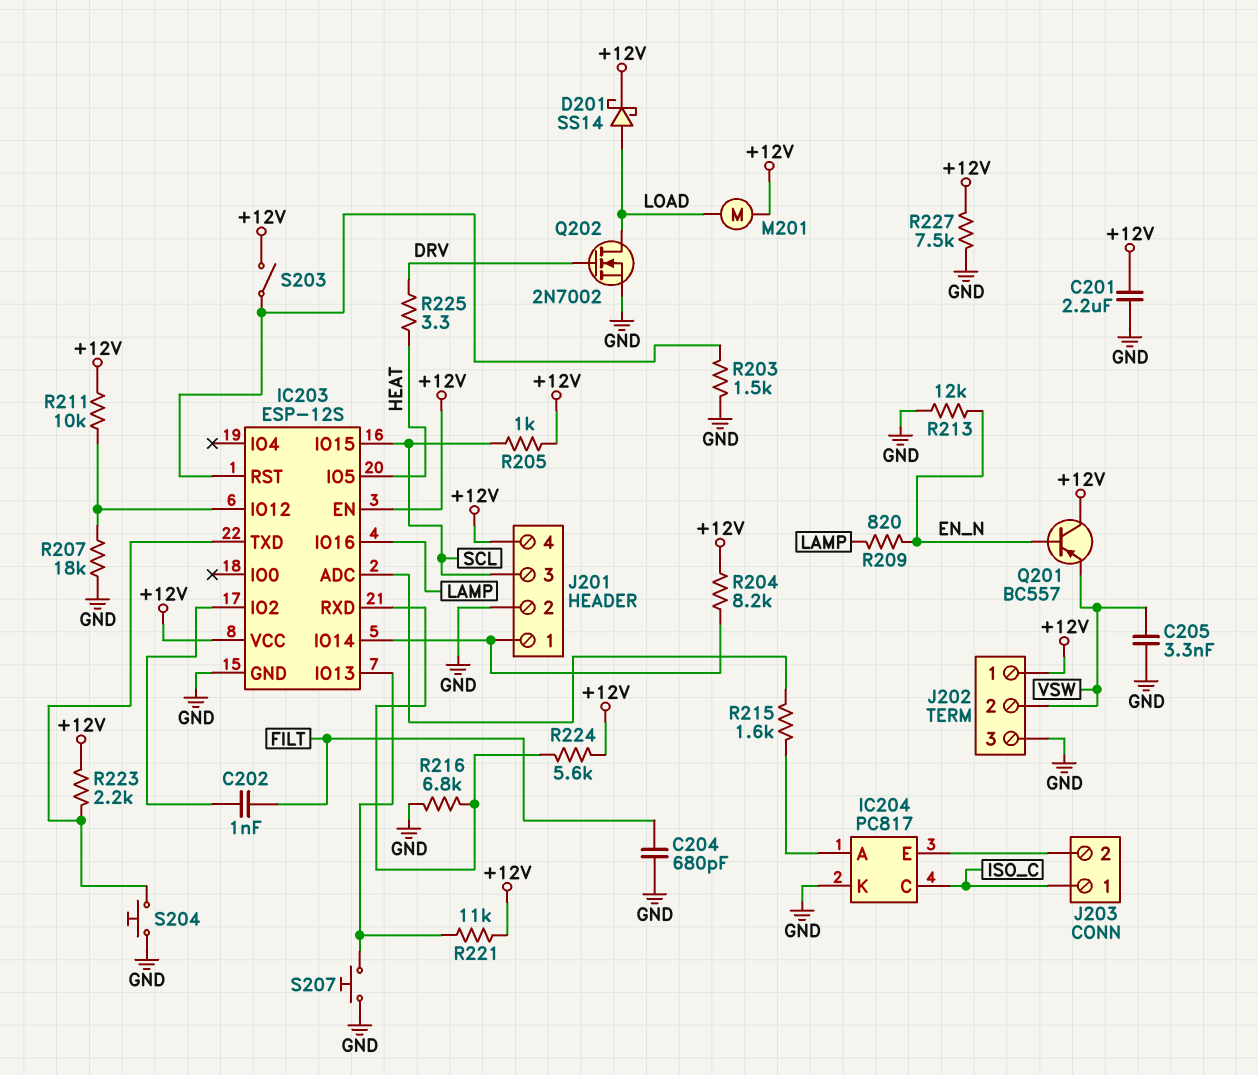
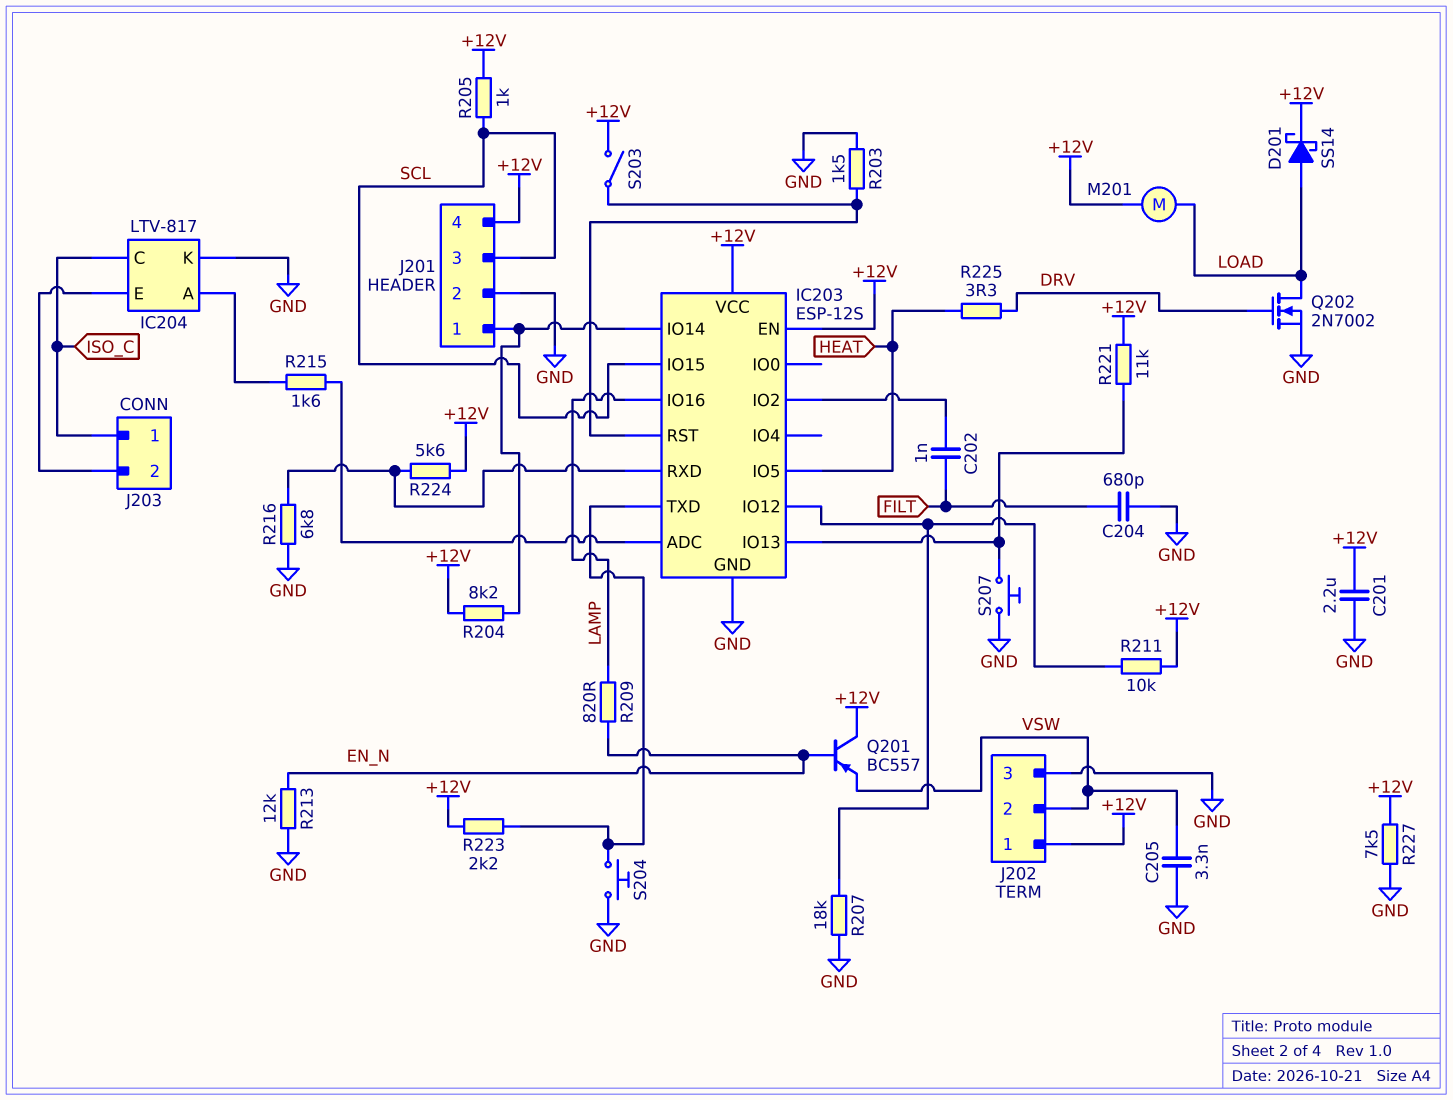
IC204: PC817 -> LTV-817

